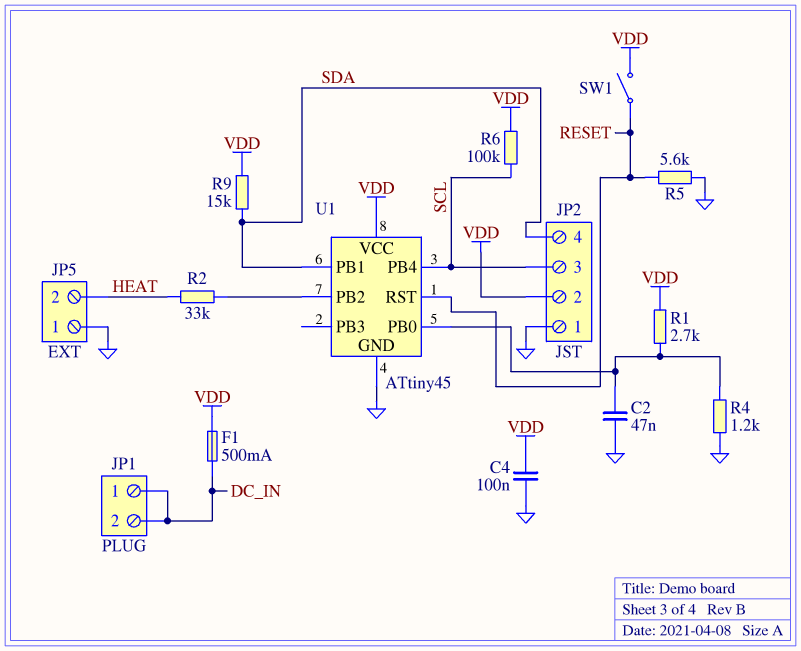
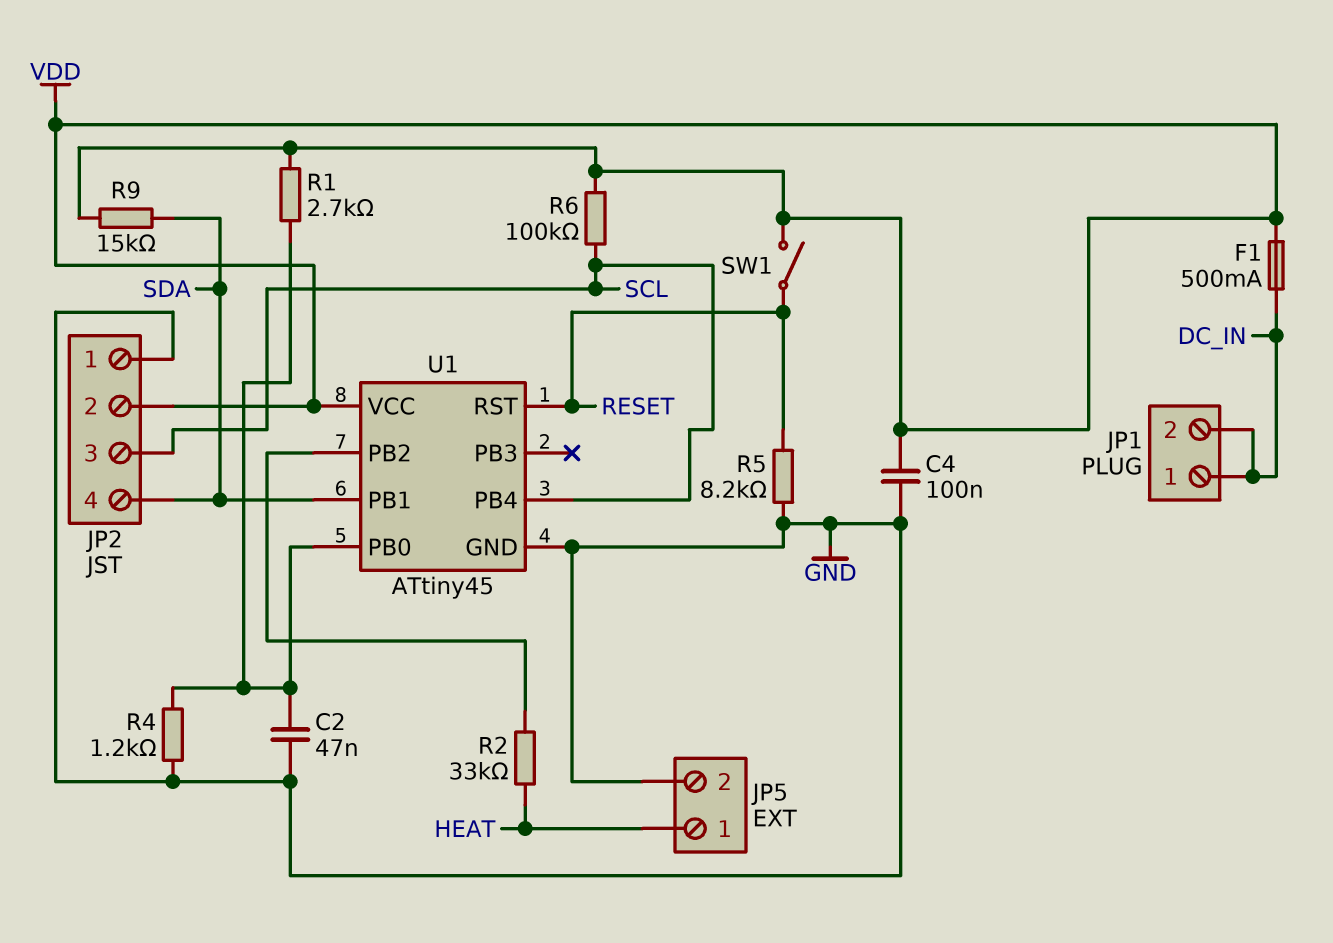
JP5 pin 1: GND -> HEAT
JP5 pin 2: HEAT -> GND
R5: 5.6k (GND, RESET) -> 8.2k (GND, RESET)

